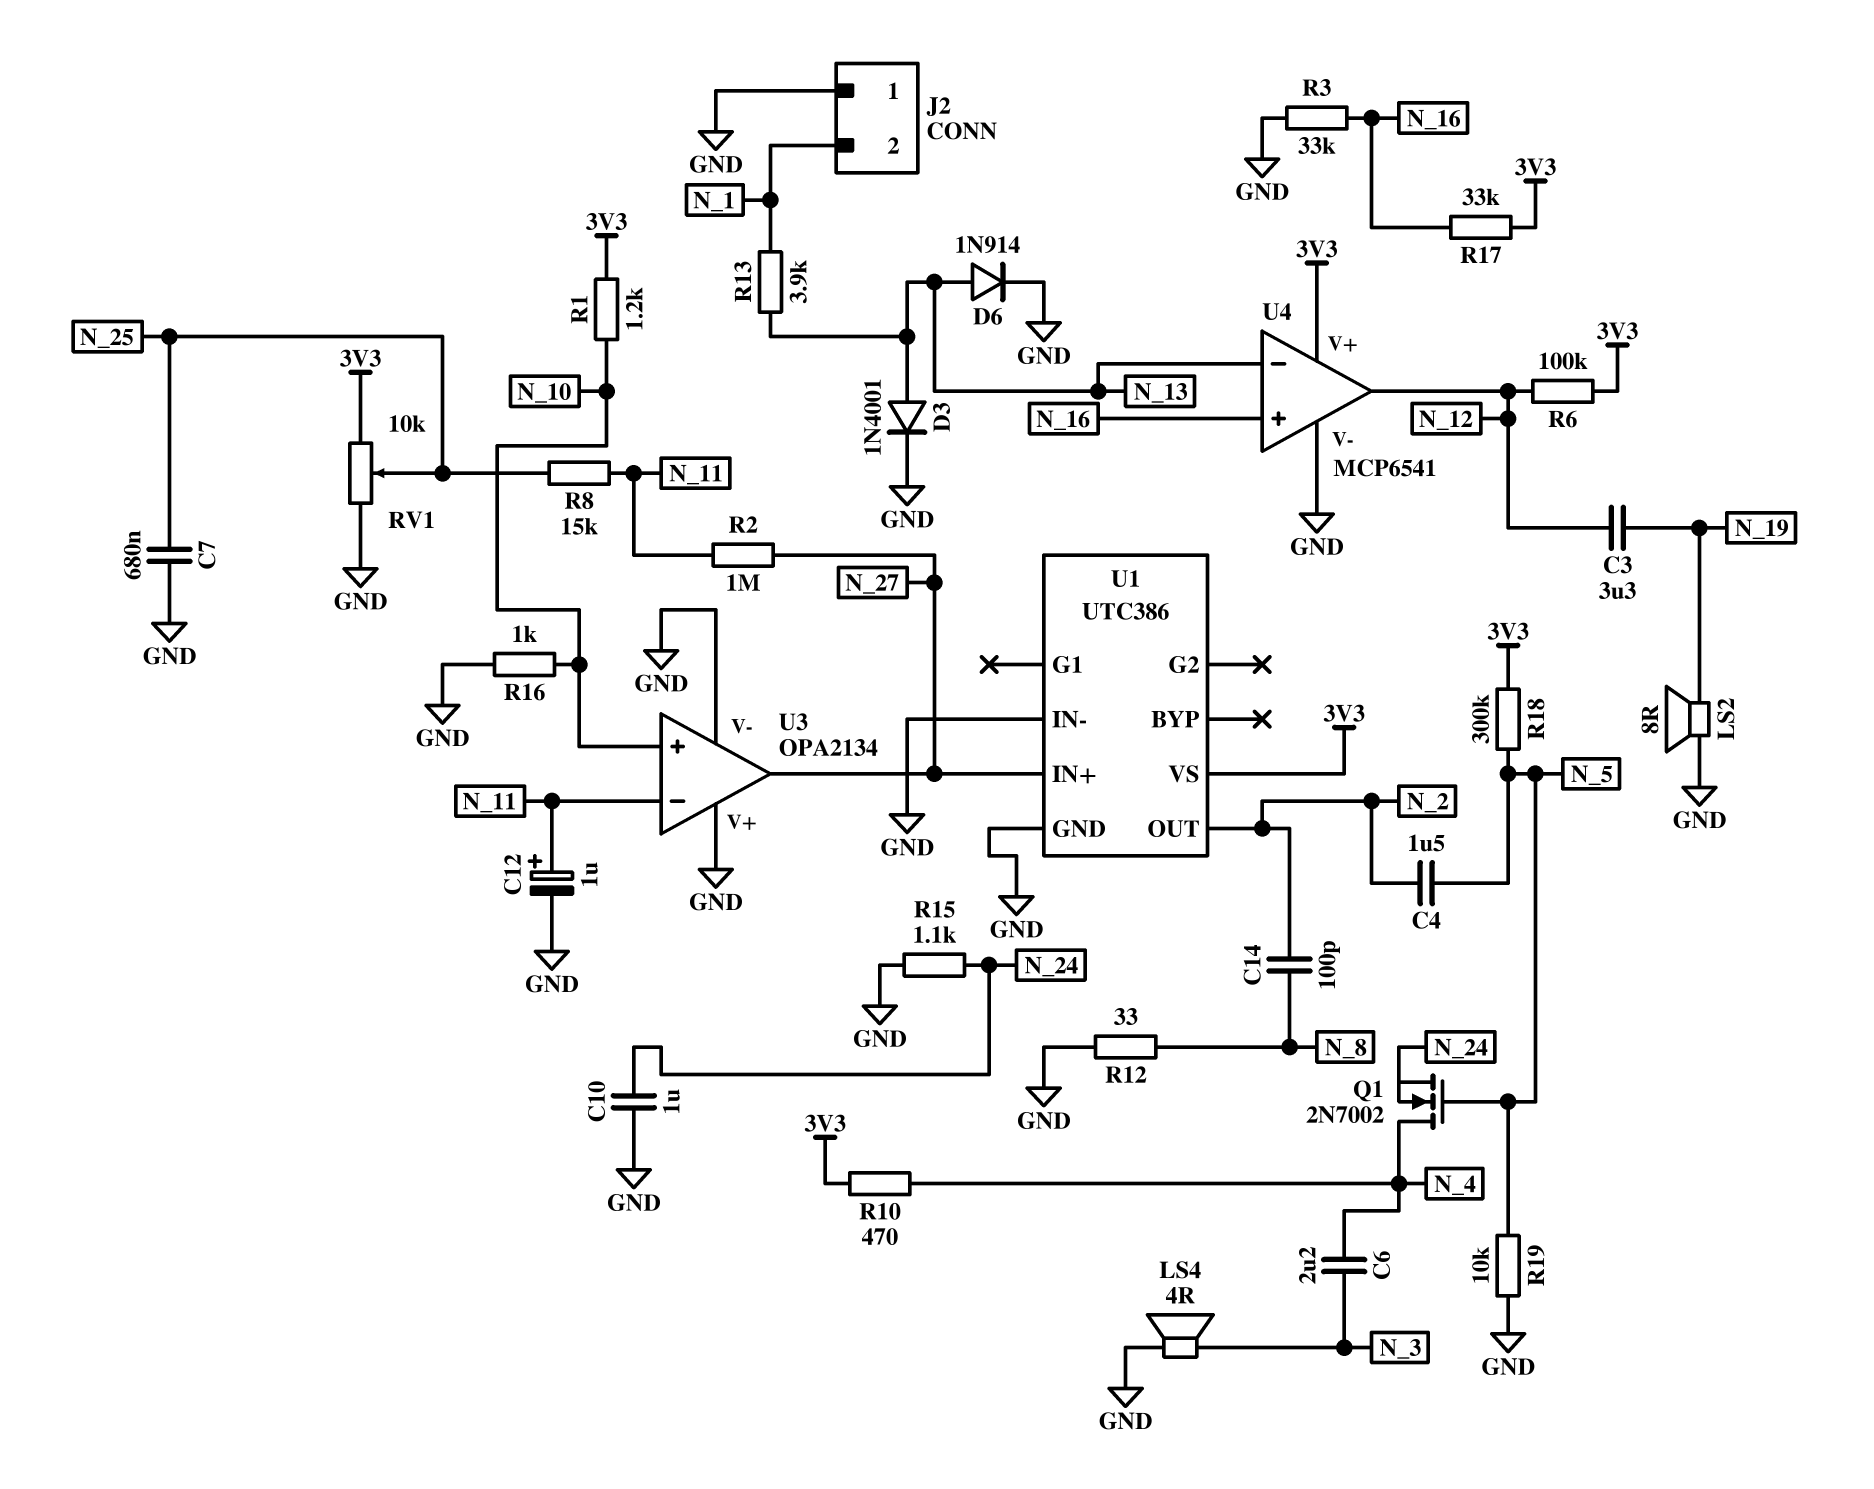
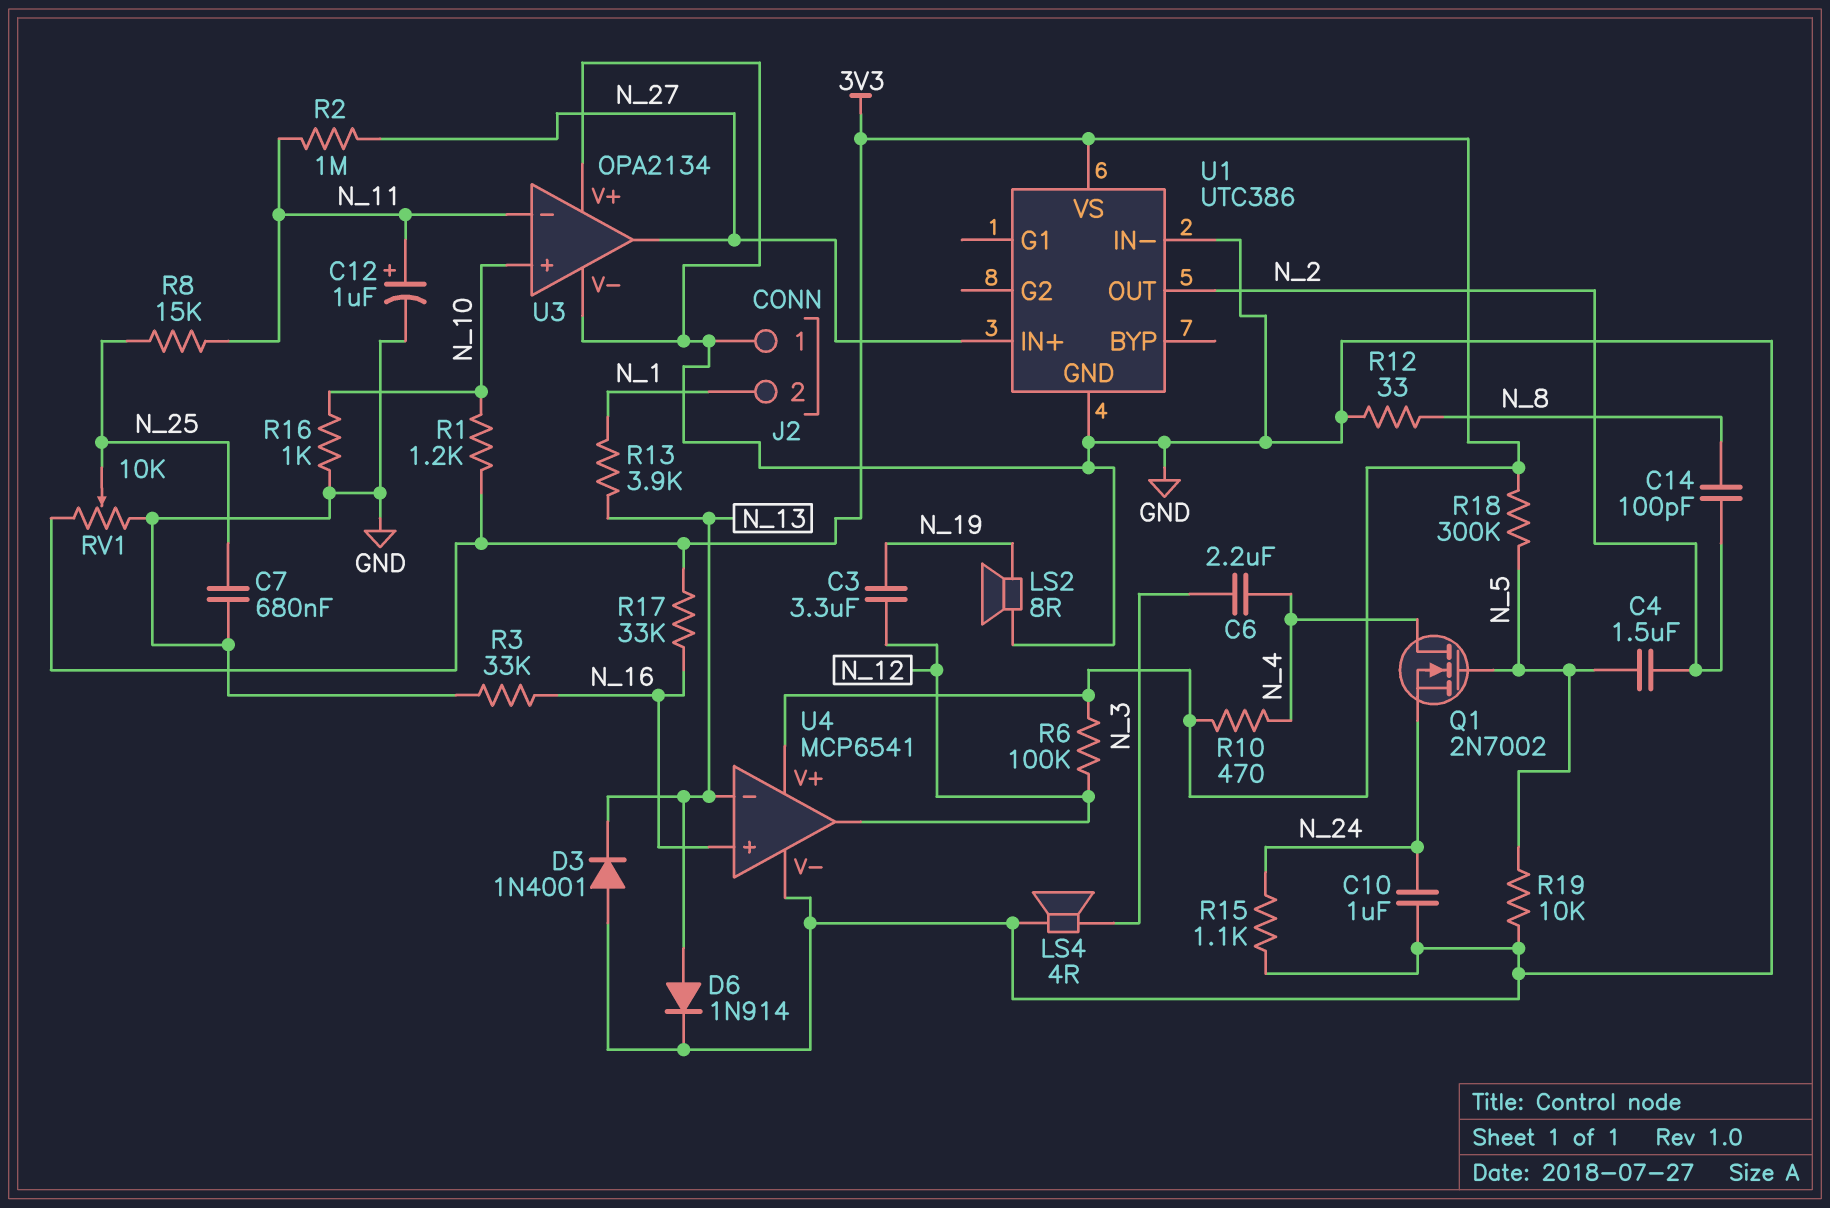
D3: diode 1N4001 (A N_13, K GND) -> diode 1N4001 (A GND, K N_13)

